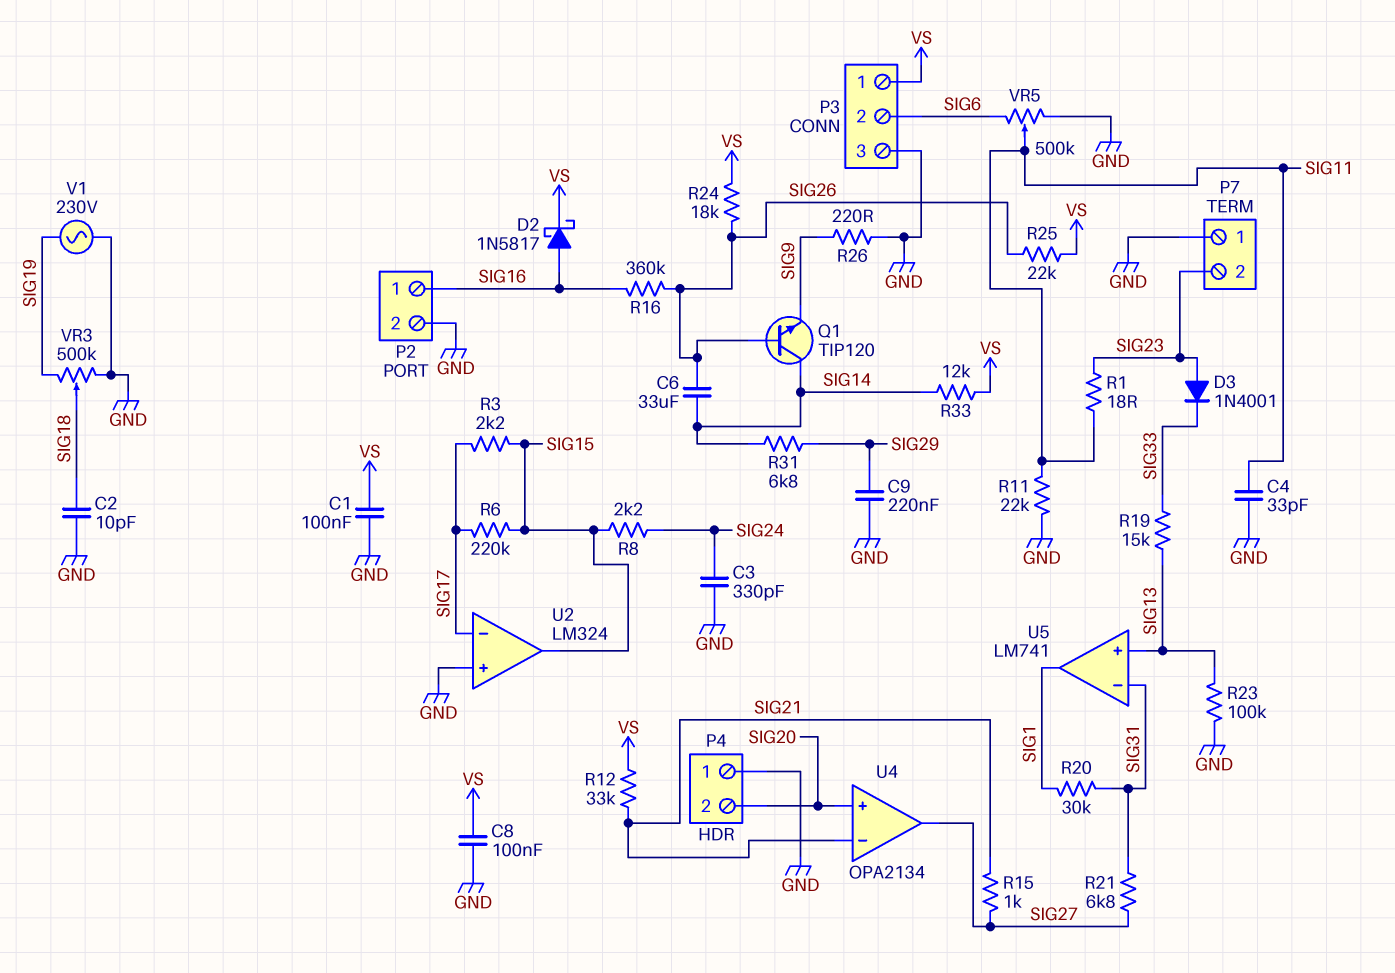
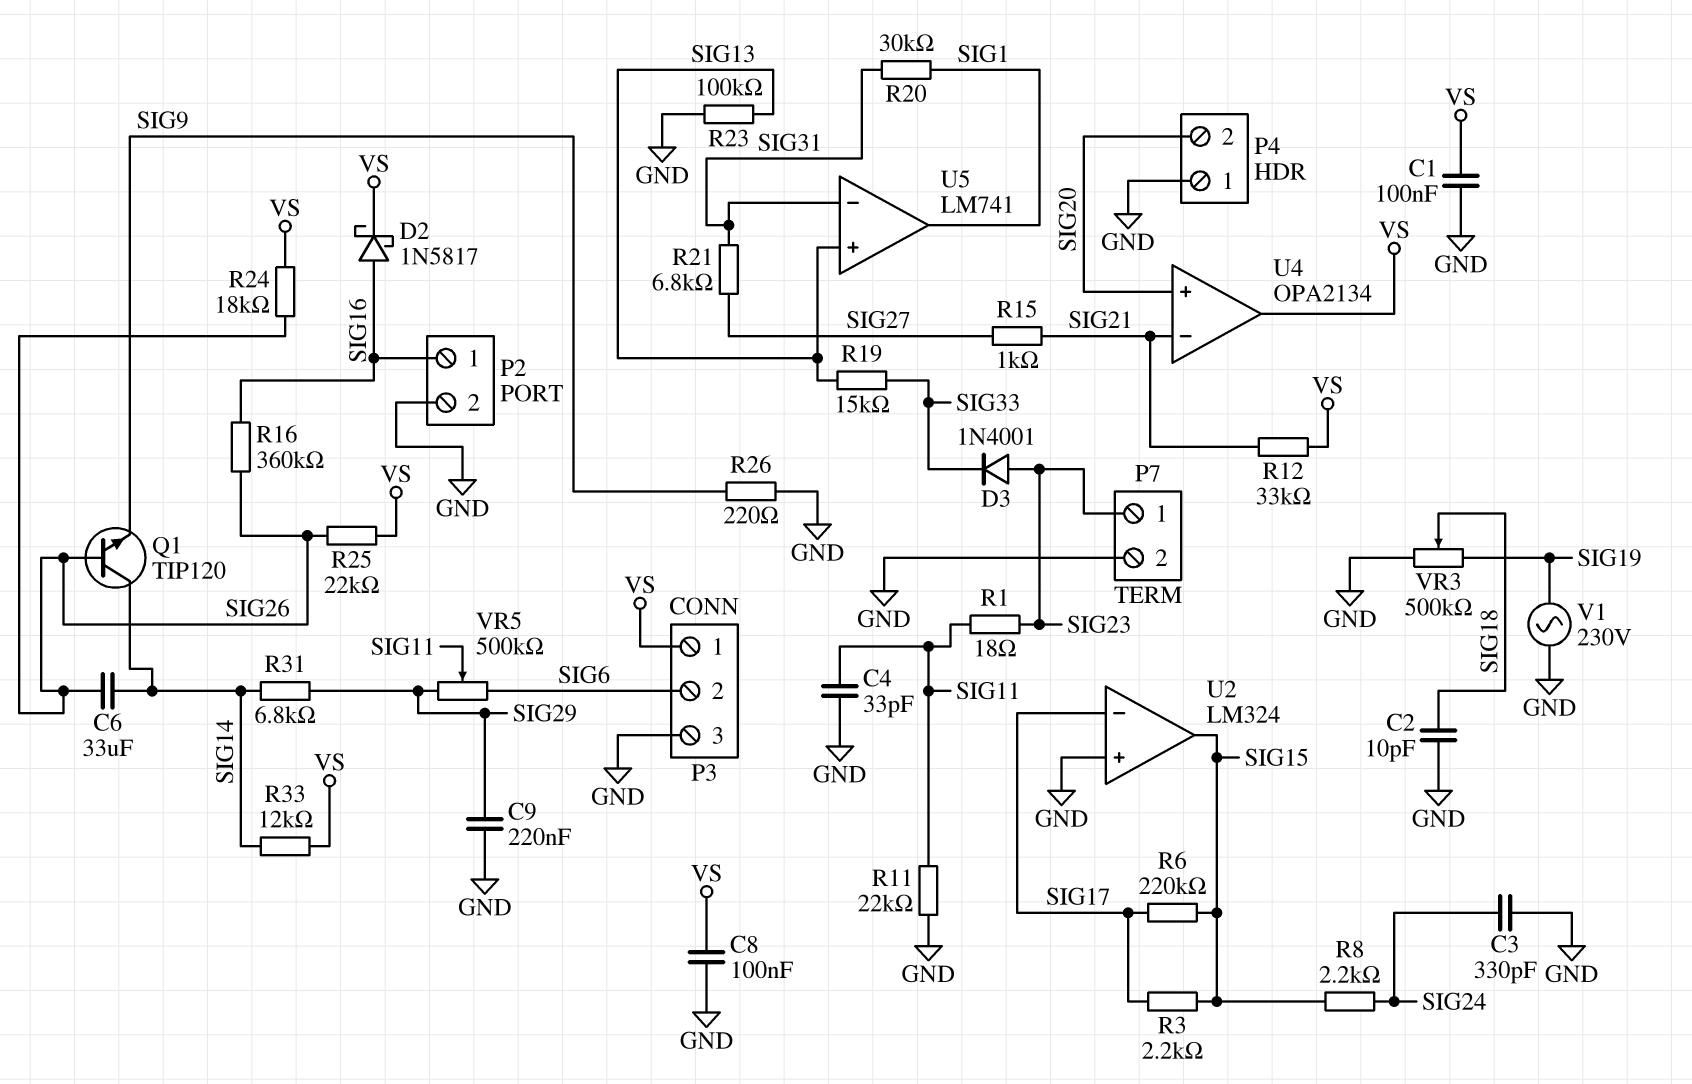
P7 pin 1: GND -> SIG23
P7 pin 2: SIG23 -> GND
U4 pin out: SIG27 -> VS
VR5: 500k (GND, SIG6, wiper SIG11) -> 500k (SIG6, SIG29, wiper SIG11)

